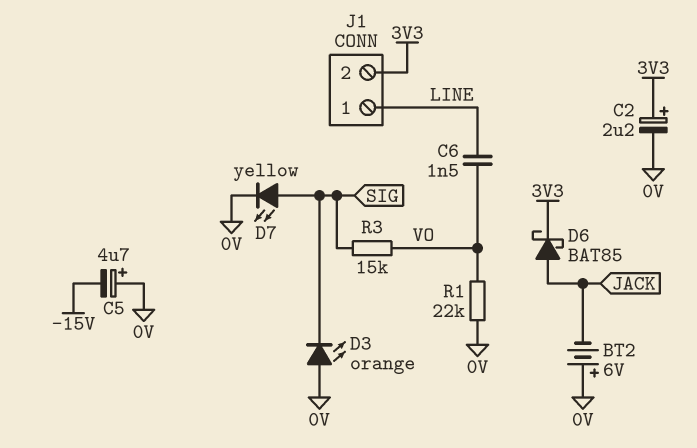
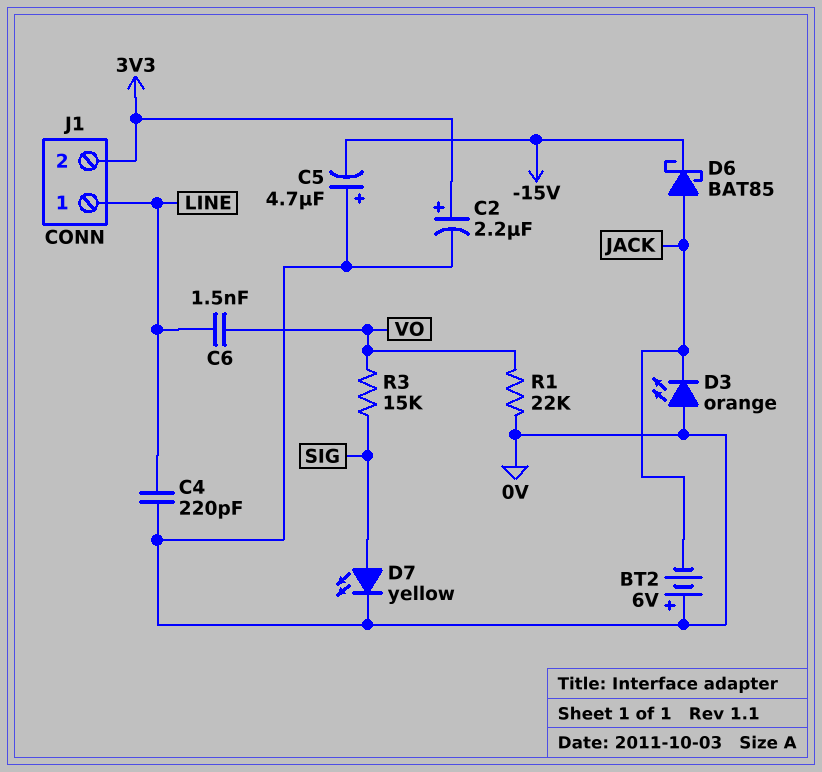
C4: none -> 220pF (0V, LINE)
D3: LED orange (A 0V, K SIG) -> LED orange (A 0V, K JACK)
D6: schottky BAT85 (A JACK, K 3V3) -> schottky BAT85 (A JACK, K -15V)

